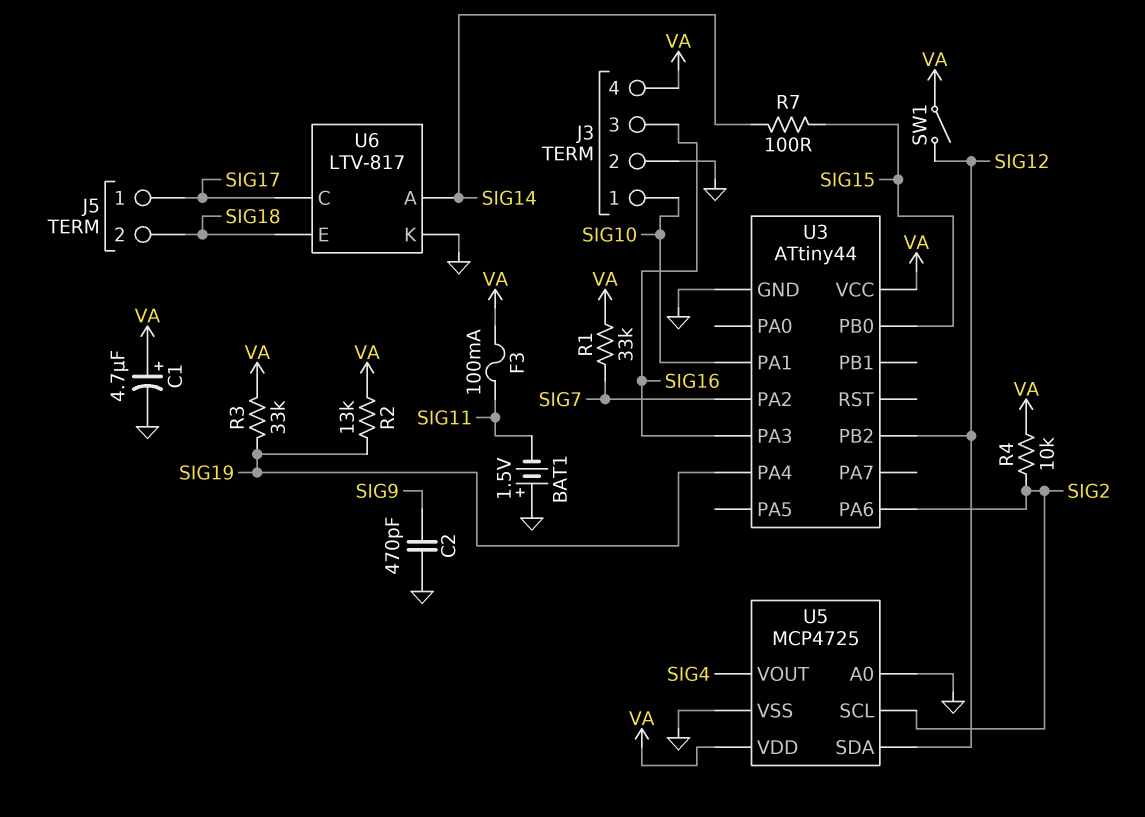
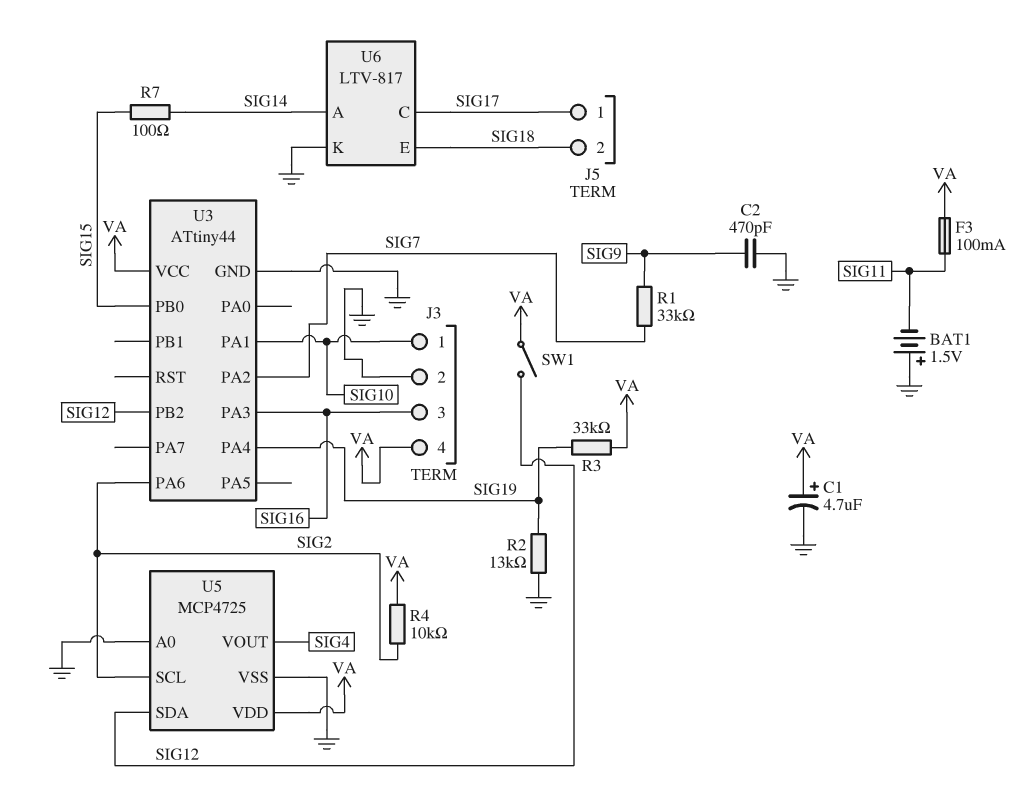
R1: 33k (SIG7, VA) -> 33k (SIG7, SIG9)
R2: 13k (SIG19, VA) -> 13k (GND, SIG19)

